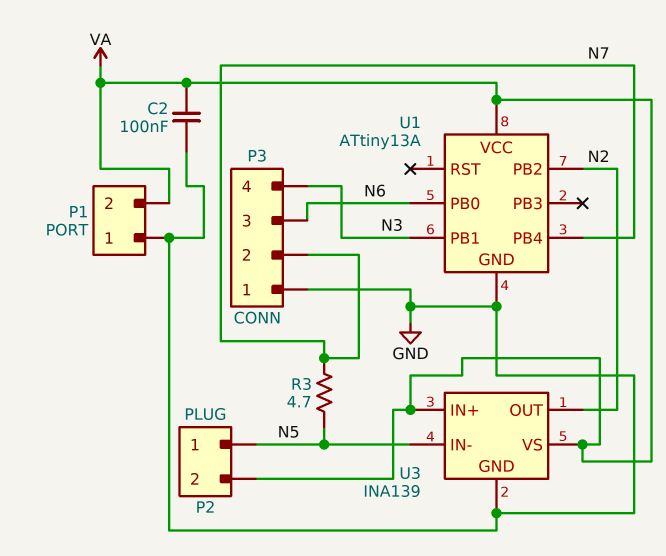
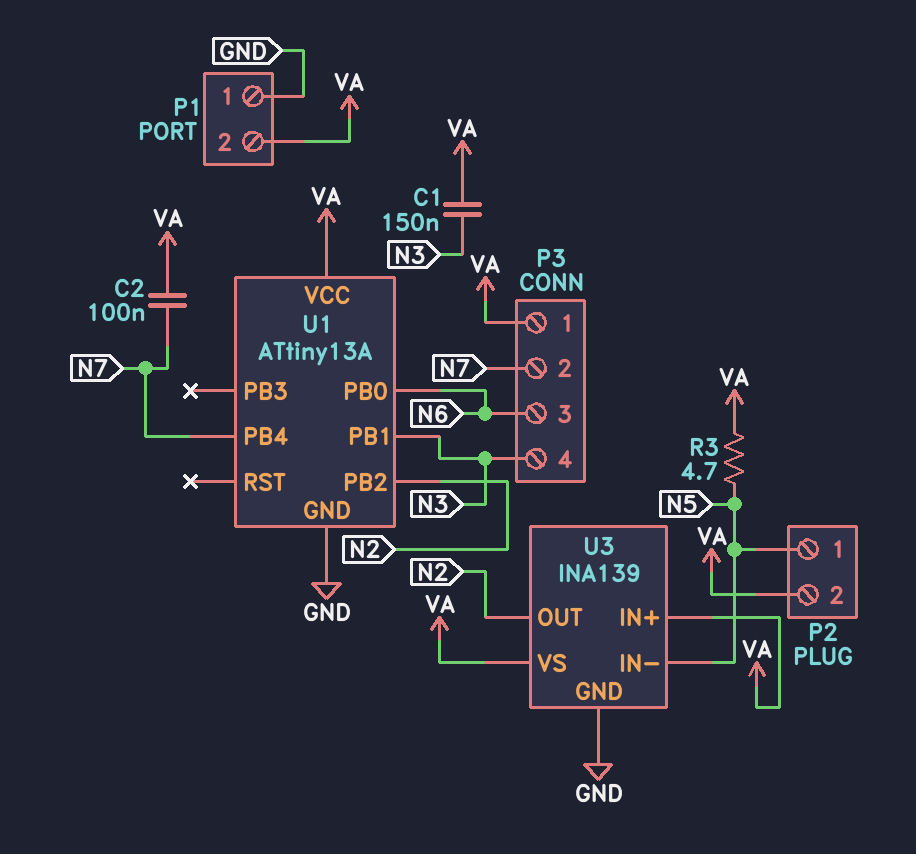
C1: none -> 150nF (N3, VA)
C2: 100nF (GND, VA) -> 100nF (N7, VA)
P3 pin 1: GND -> VA
R3: 4.7 (N5, N7) -> 4.7 (N5, VA)

